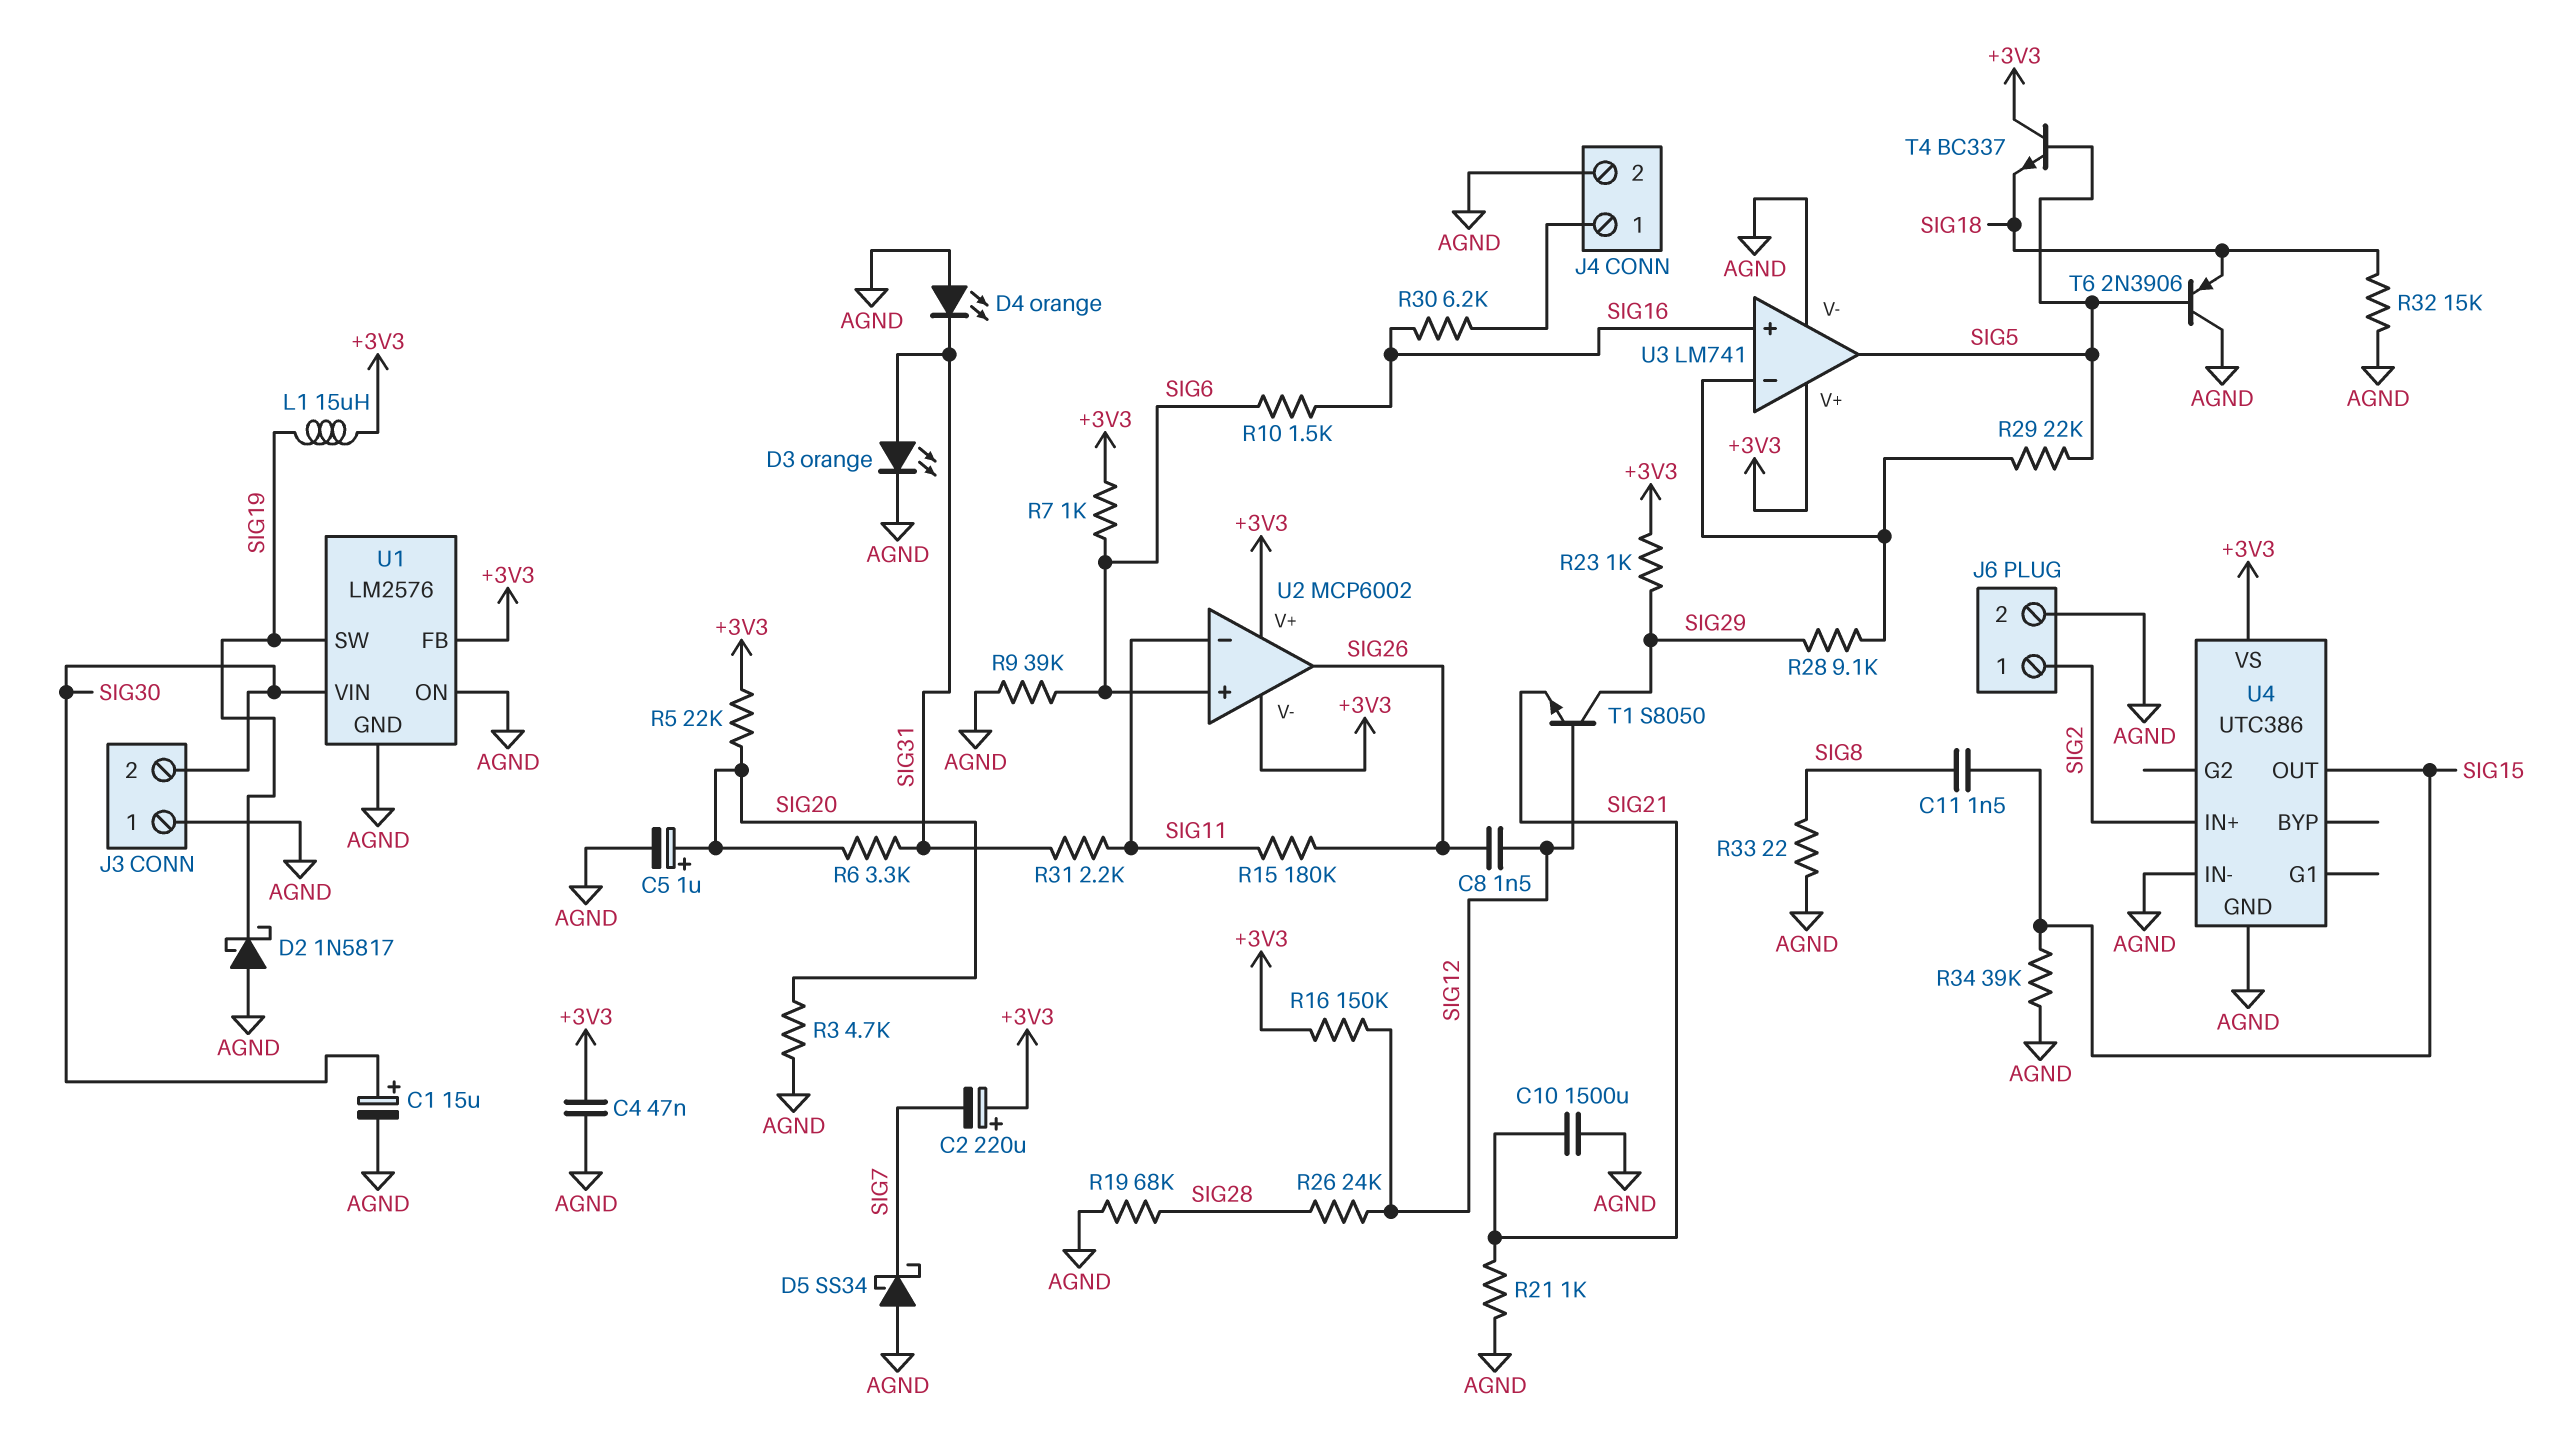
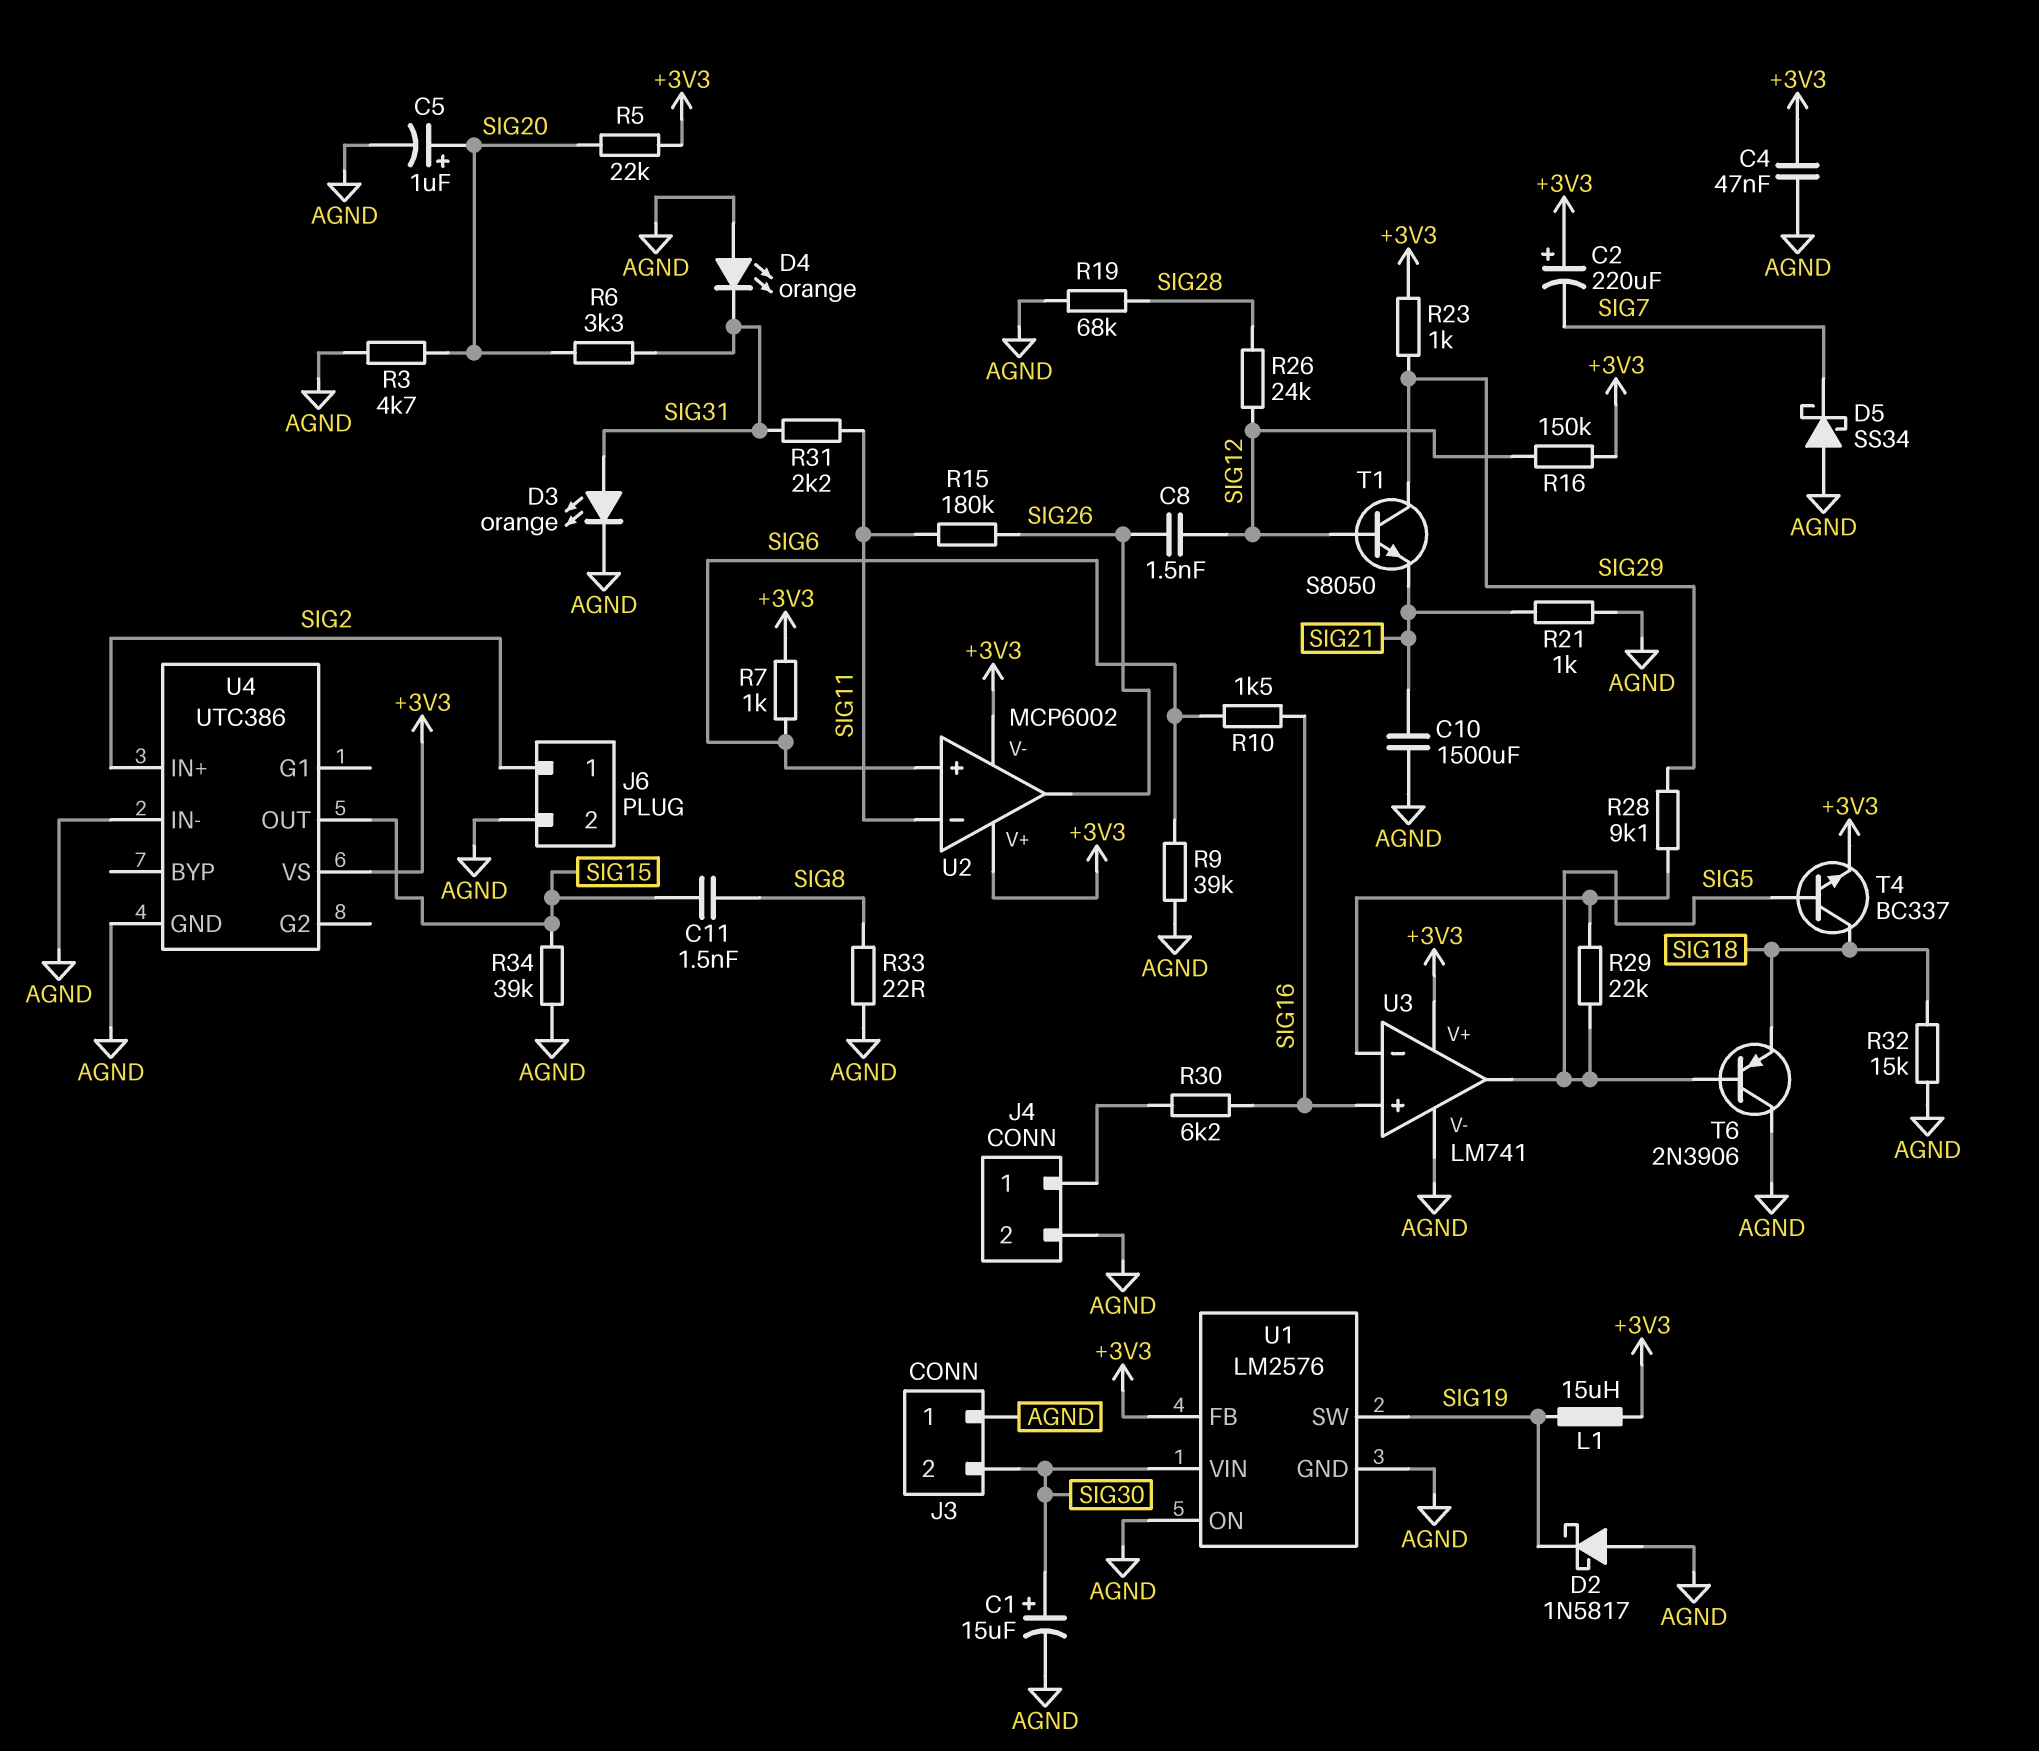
T4: NPN BC337 (B SIG5, C +3V3, E SIG18) -> NPN BC337 (B SIG5, C SIG18, E +3V3)

